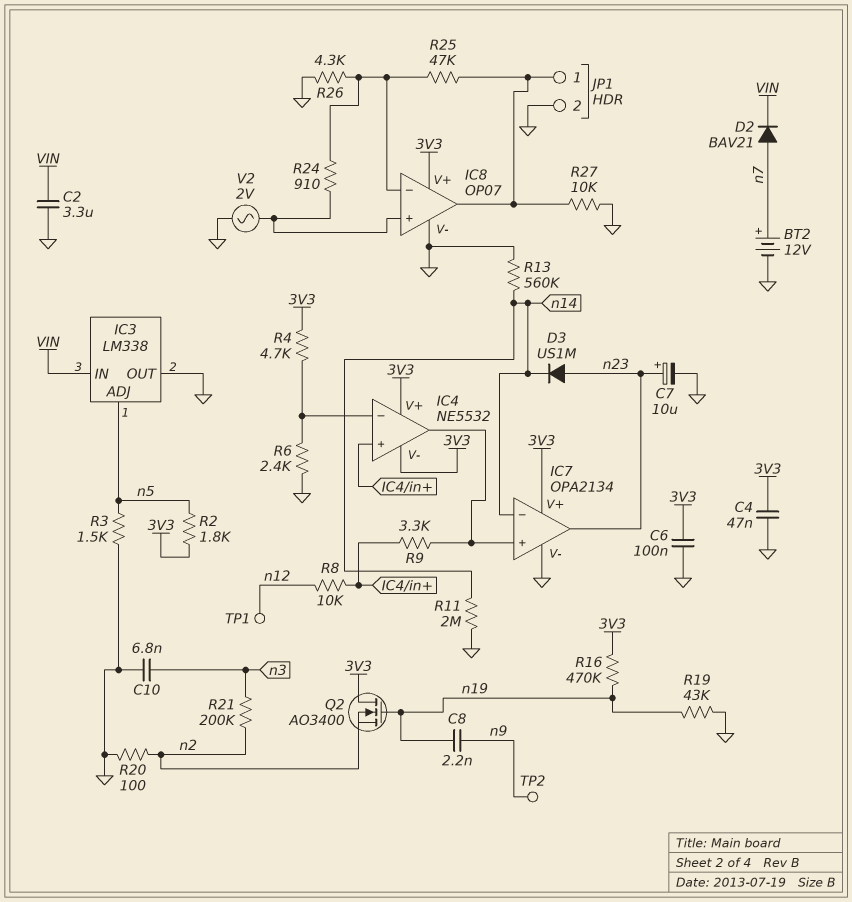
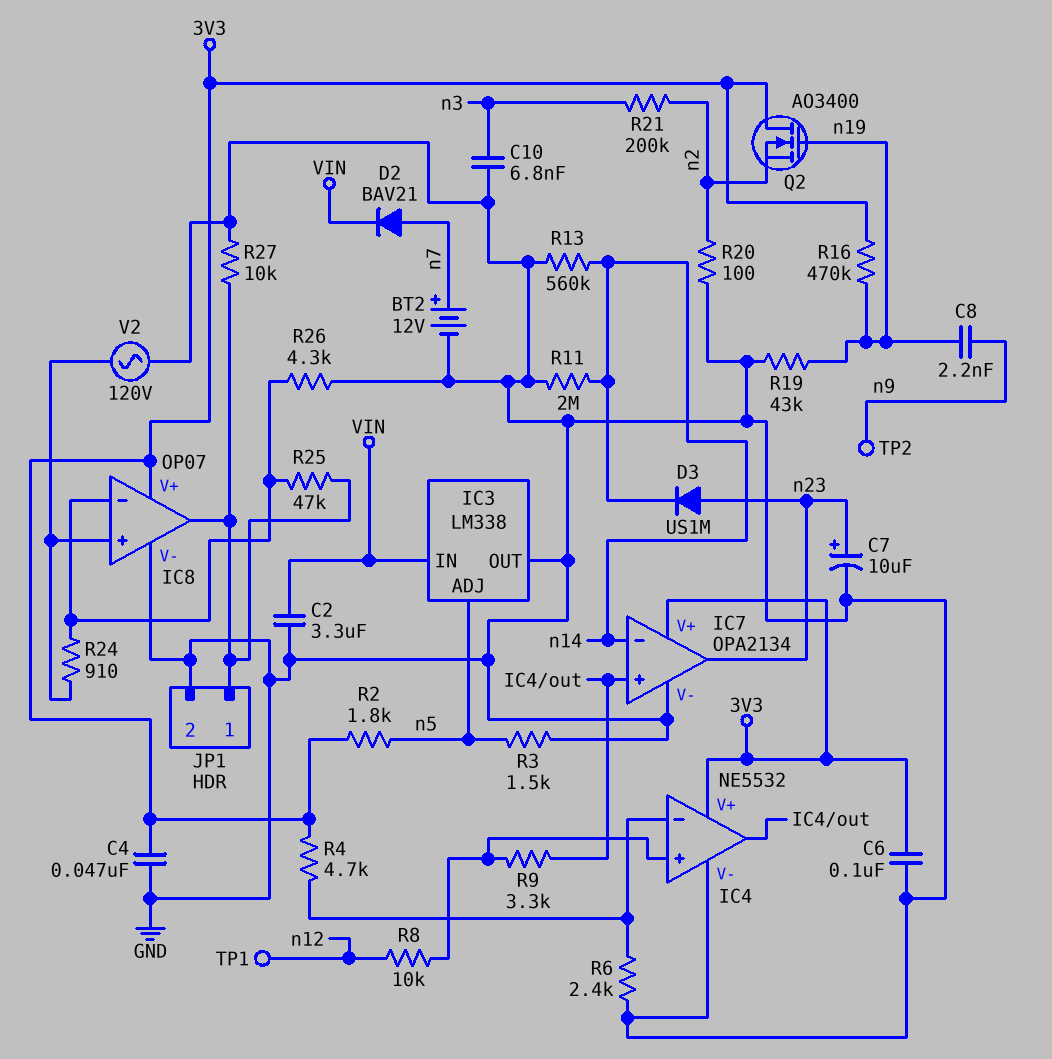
IC4 pin V-: 3V3 -> GND
V2: AC 2V (GND, IC8/in+) -> AC 120V (GND, IC8/in+)

